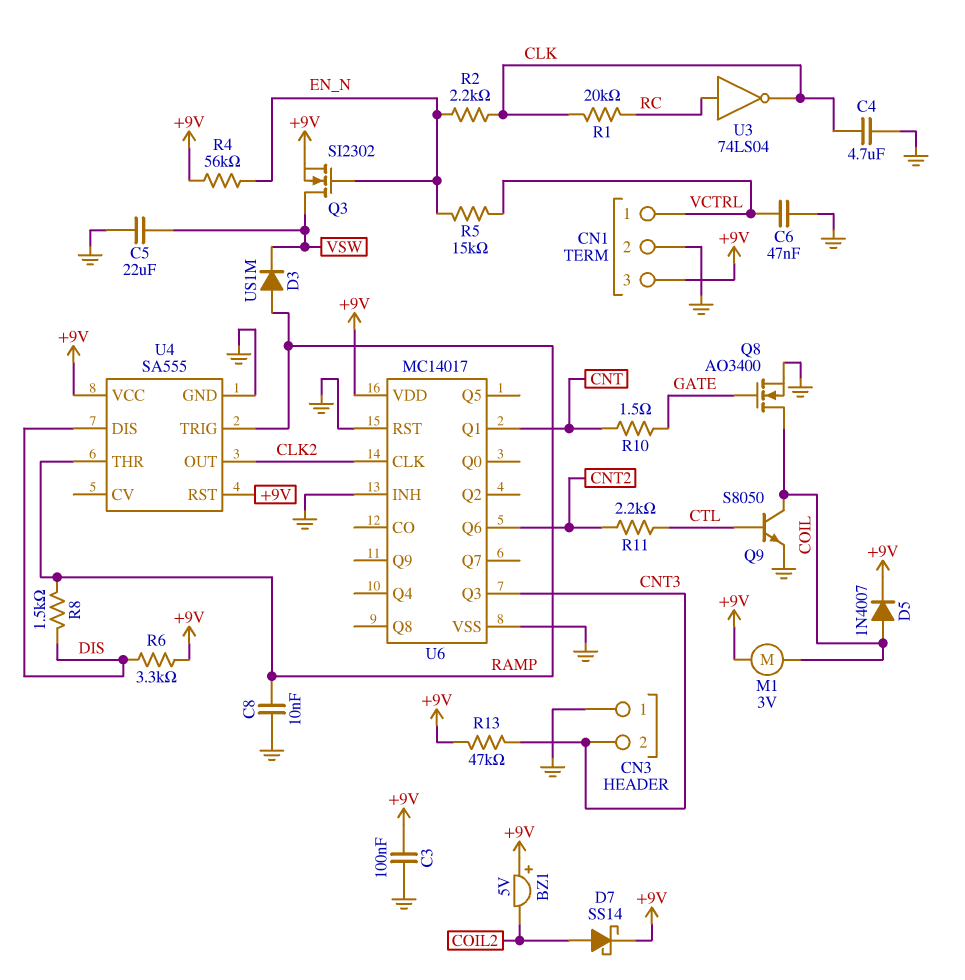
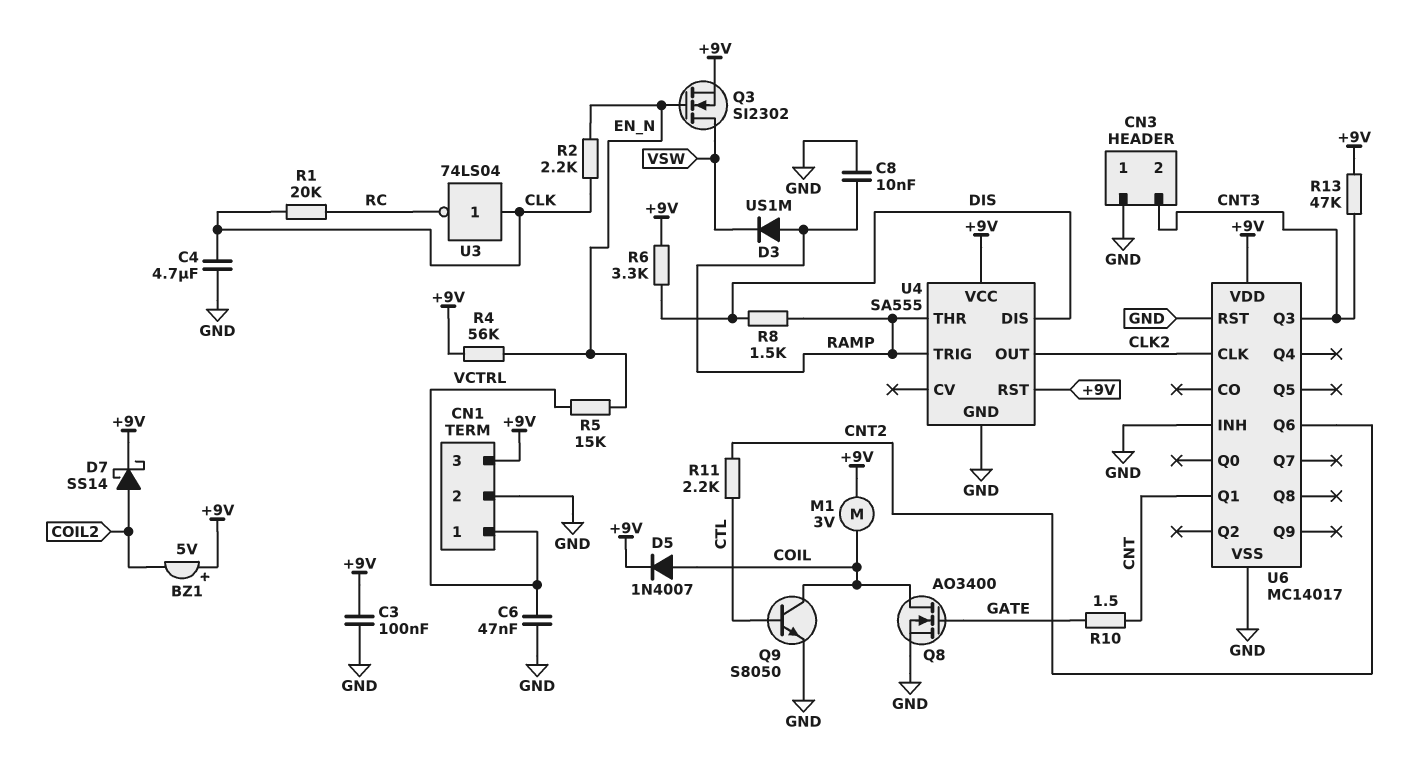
C5: 22uF (GND, VSW) -> none
U3: NOT 74LS04 (in RC, out CLK) -> NOT 74LS04 (in CLK, out RC)

